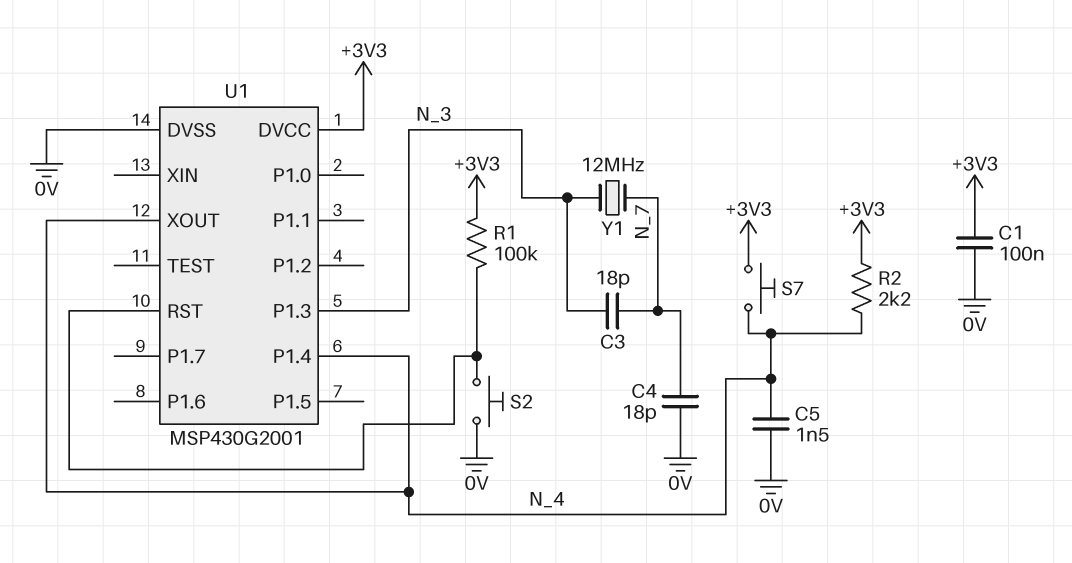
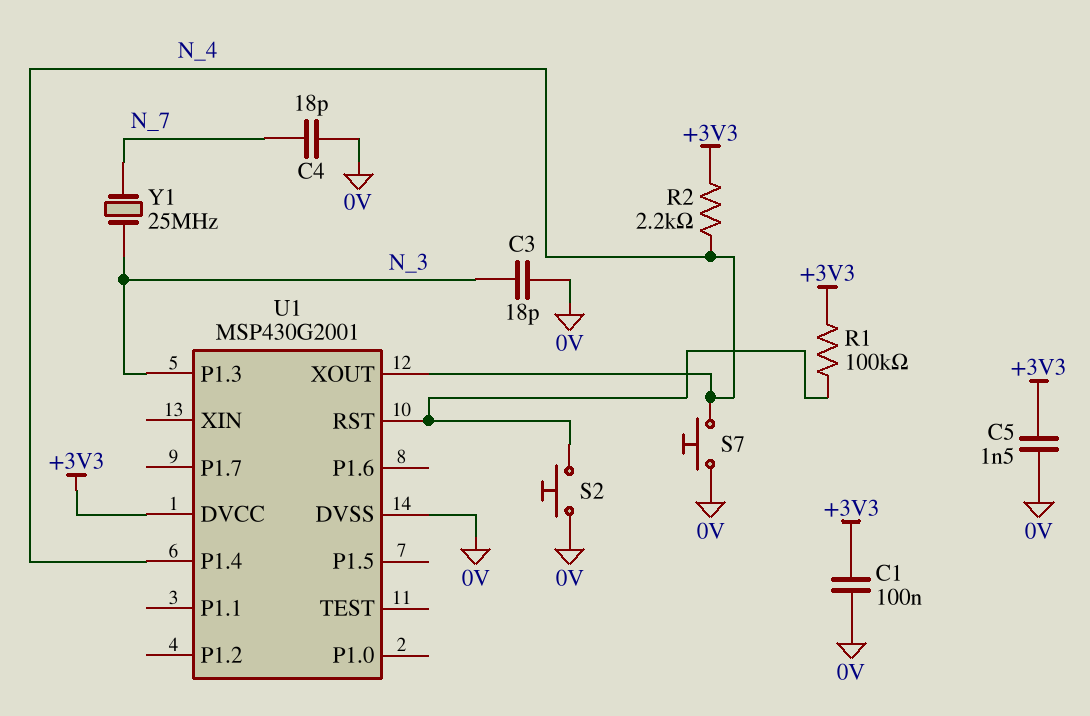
C3: 18pF (N_3, N_7) -> 18pF (0V, N_3)
C5: 1.5nF (0V, N_4) -> 1.5nF (+3V3, 0V)
S7: button (+3V3, N_4) -> button (0V, N_4)
Y1: 12MHz (N_3, N_7) -> 25MHz (N_3, N_7)

